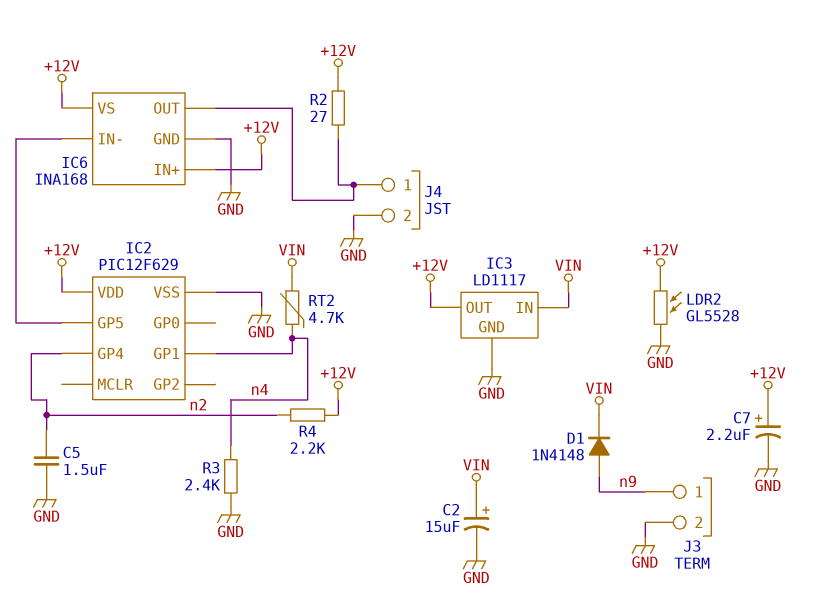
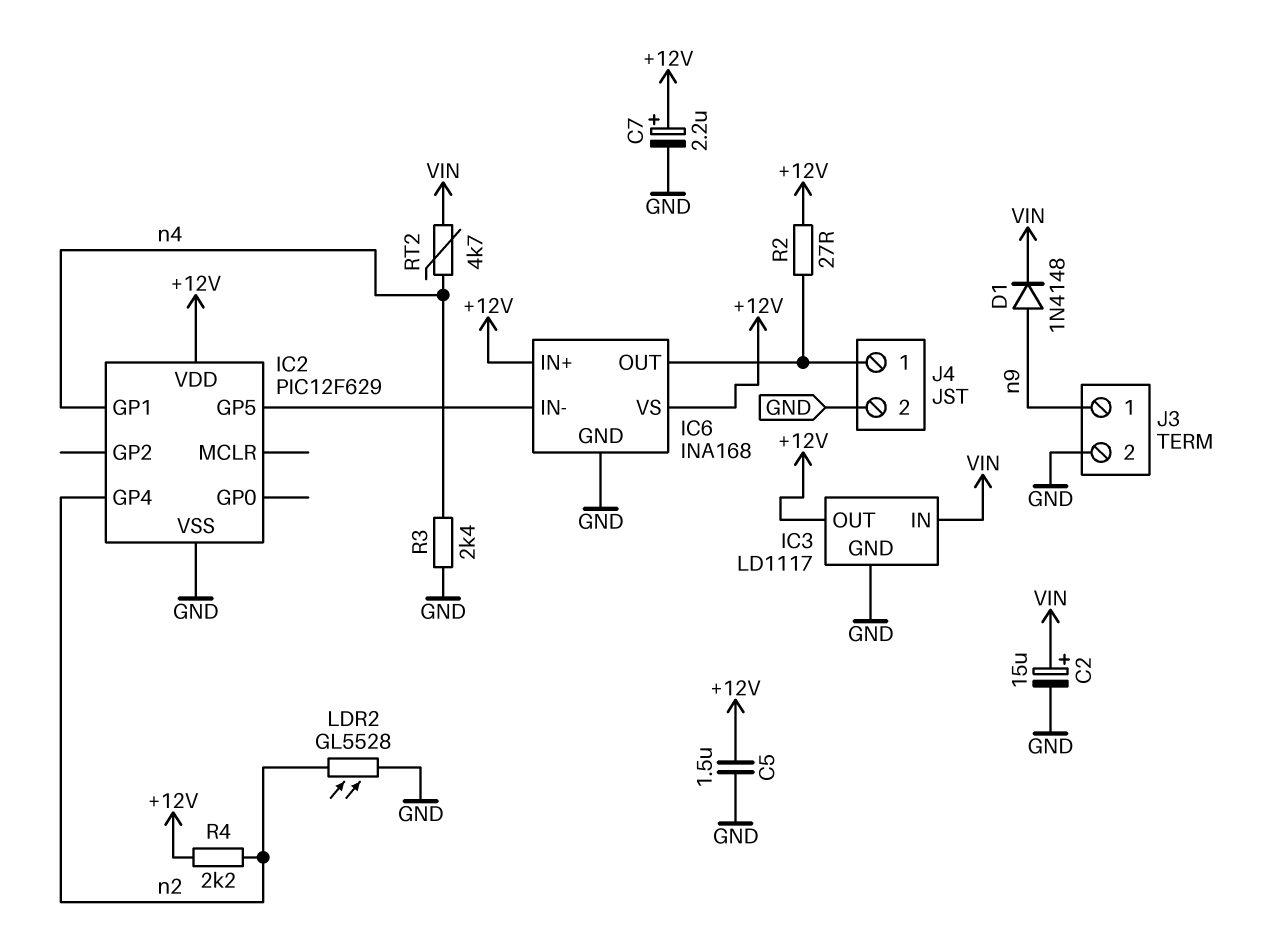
C5: 1.5uF (GND, n2) -> 1.5uF (+12V, GND)
LDR2: GL5528 (+12V, GND) -> GL5528 (GND, n2)

